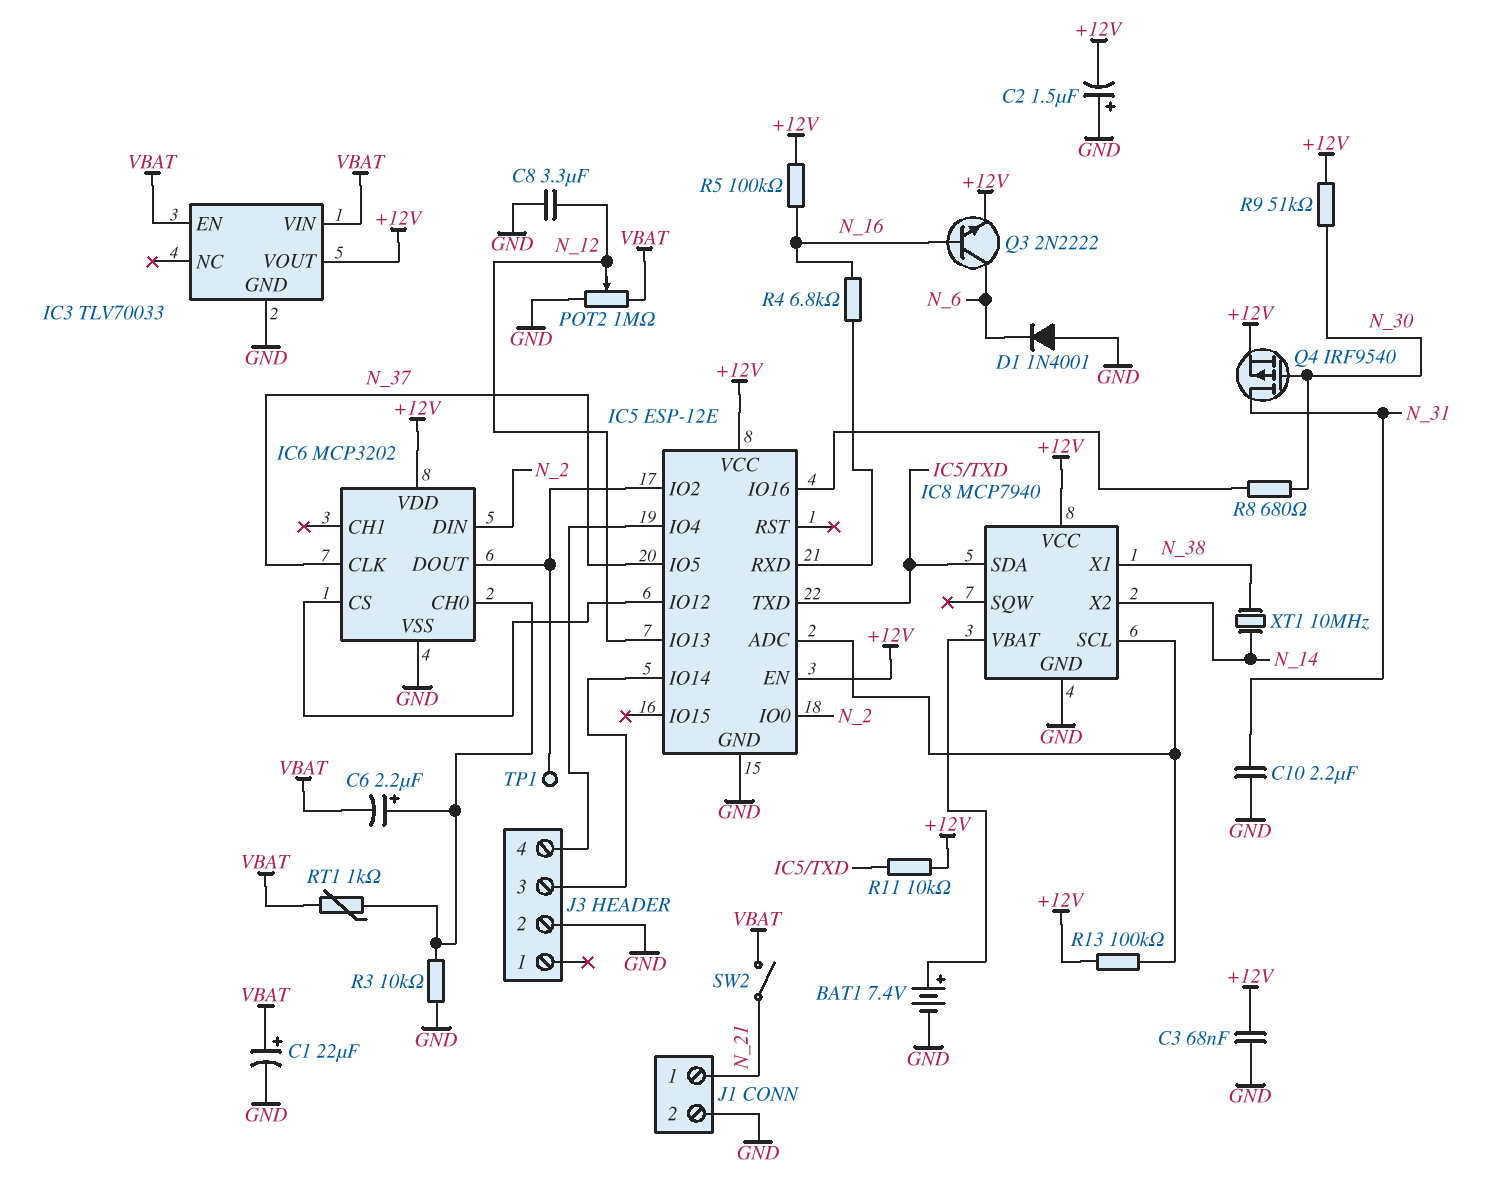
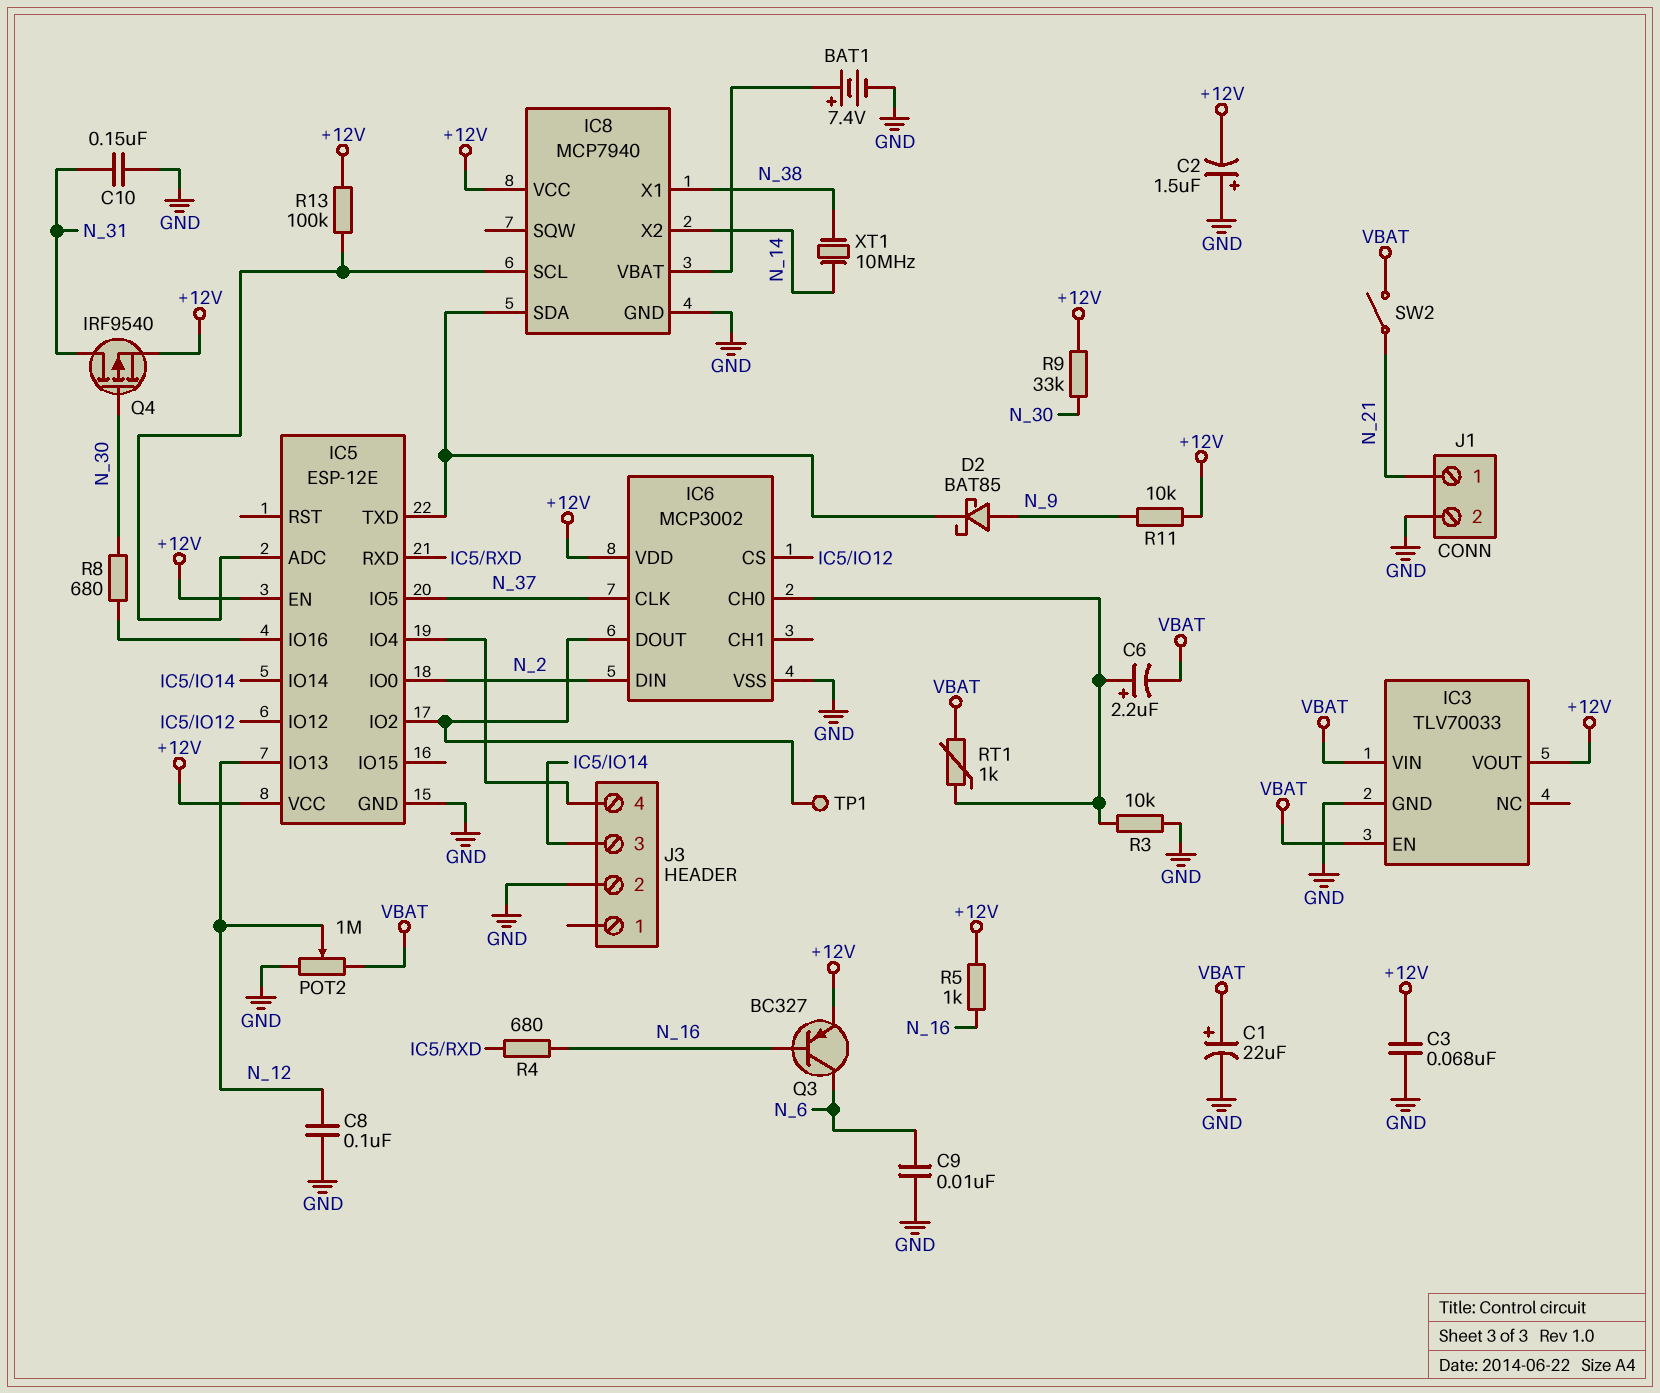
C8: 3.3uF (GND, N_12) -> 100nF (GND, N_12)
C9: none -> 10nF (GND, N_6)
C10: 2.2uF (GND, N_31) -> 150nF (GND, N_31)
D1: diode 1N4001 (A GND, K N_6) -> none
D2: none -> schottky BAT85 (A N_9, K IC5/TXD)
IC6: MCP3202 -> MCP3002
Q3: NPN 2N2222 (B N_16, C N_6, E +12V) -> PNP BC327 (B N_16, C N_6, E +12V)
R4: 6.8k (IC5/RXD, N_16) -> 680 (IC5/RXD, N_16)
R5: 100k (+12V, N_16) -> 1k (+12V, N_16)
R9: 51k (+12V, N_30) -> 33k (+12V, N_30)
R11: 10k (+12V, IC5/TXD) -> 10k (+12V, N_9)

